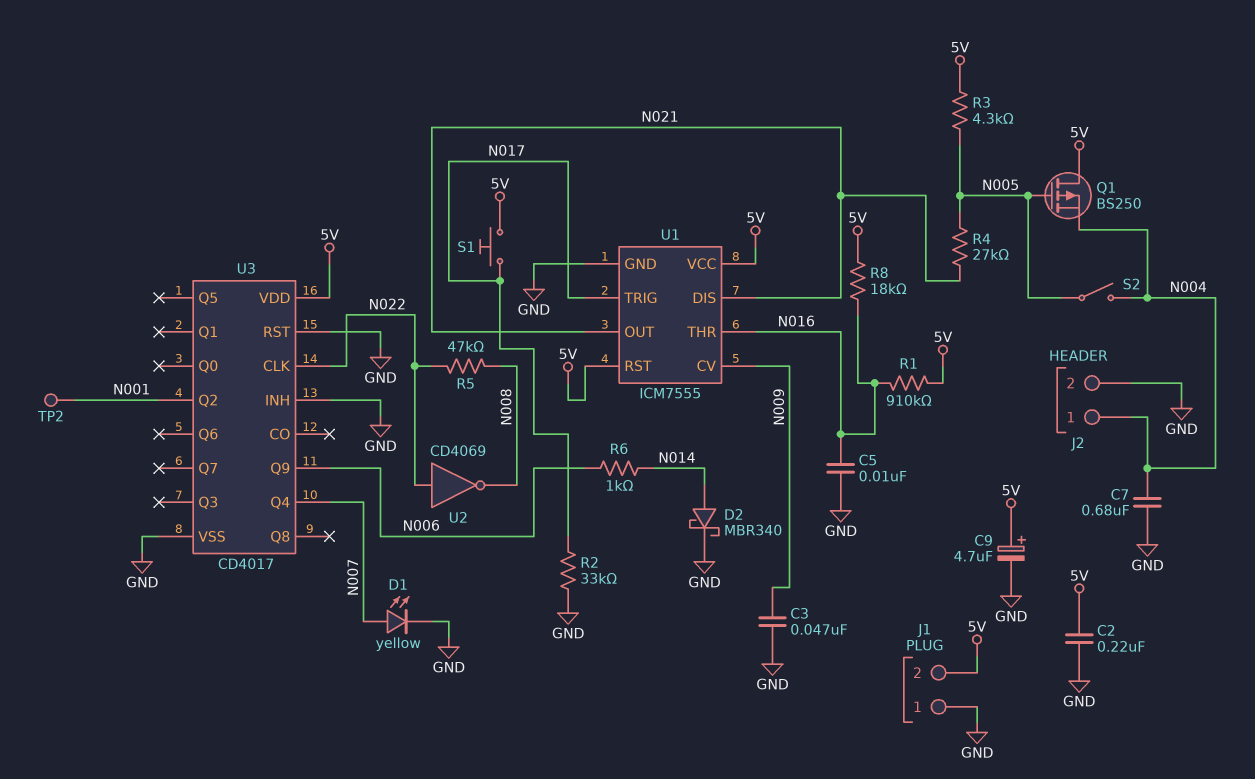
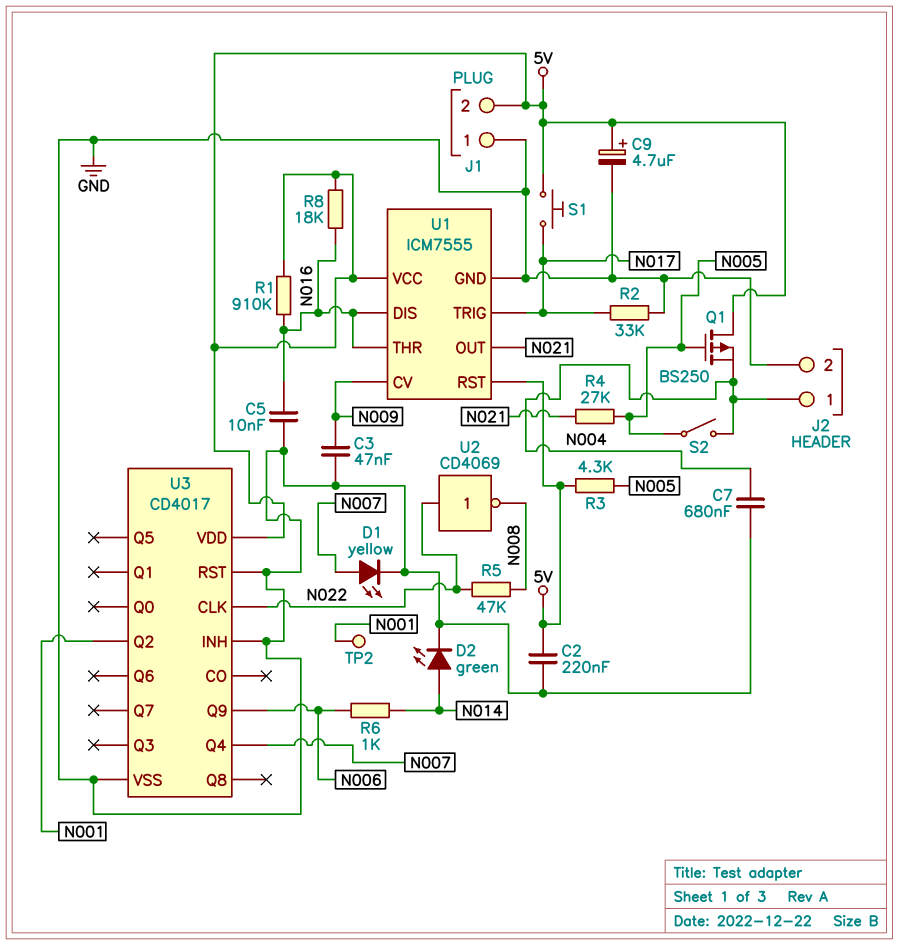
D2: schottky MBR340 (A N014, K GND) -> LED green (A N014, K GND)
U1 pin DIS: N021 -> N016

